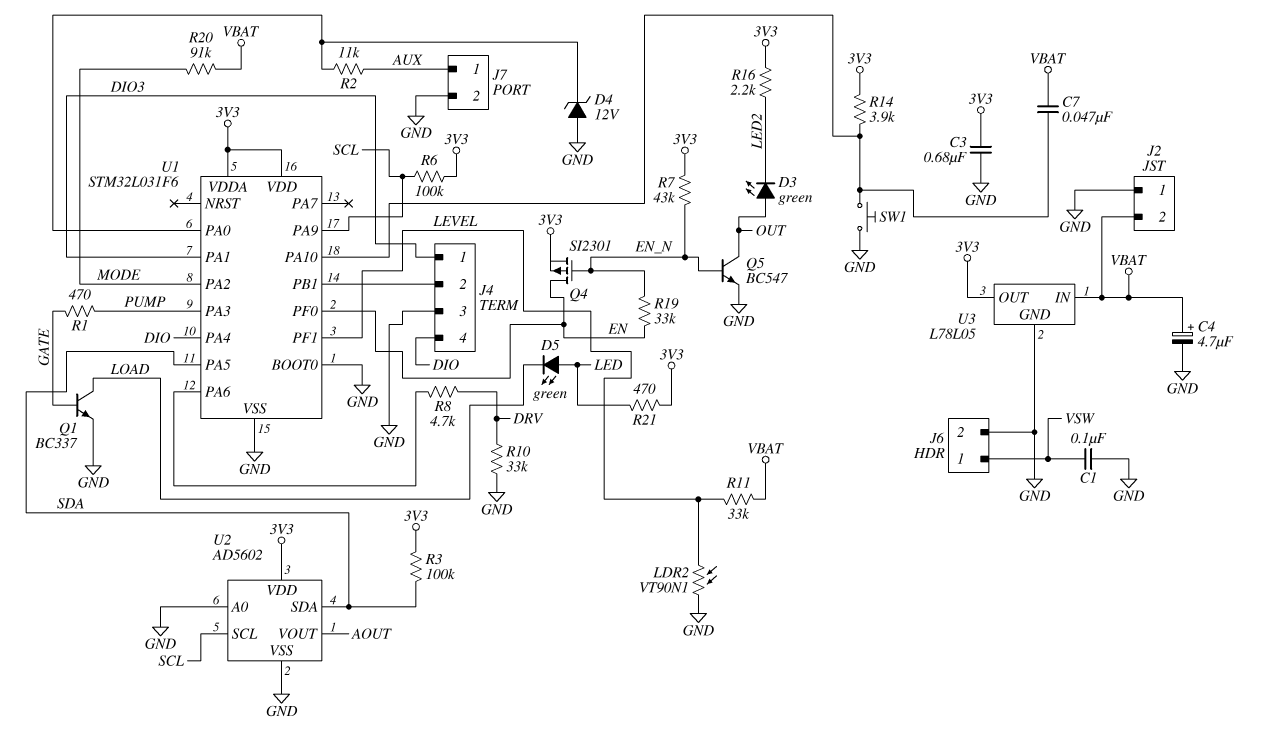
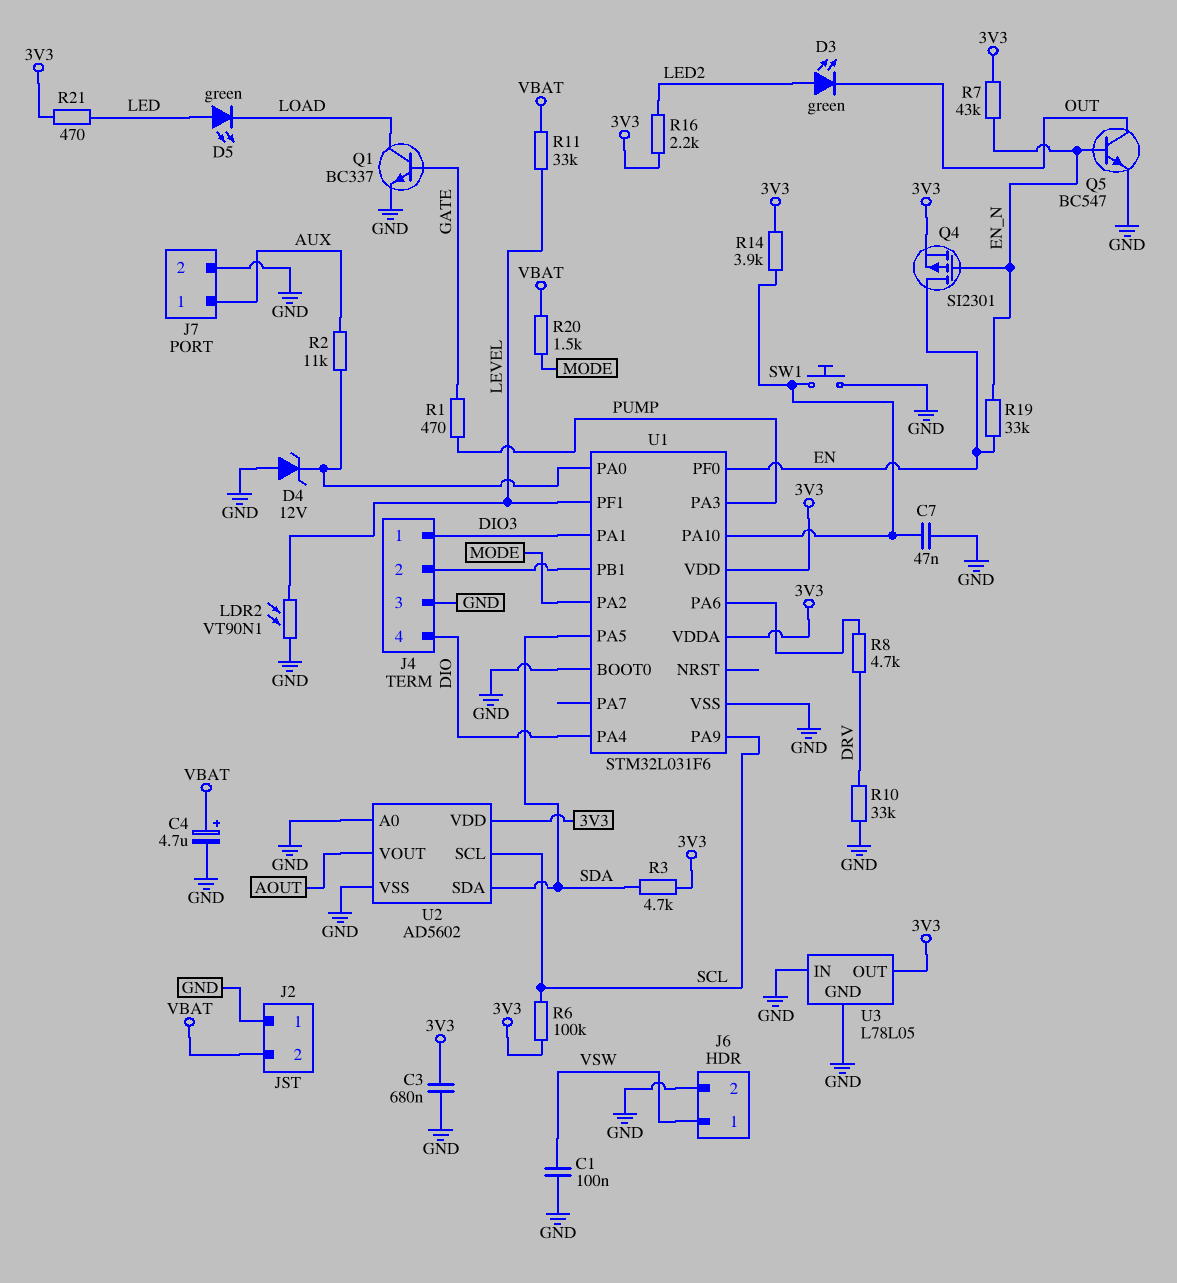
C7: 47nF (U1/PA10, VBAT) -> 47nF (GND, U1/PA10)
D3: LED green (A OUT, K LED2) -> LED green (A LED2, K OUT)
R3: 100k (3V3, SDA) -> 4.7k (3V3, SDA)
R20: 91k (MODE, VBAT) -> 1.5k (MODE, VBAT)
U3 pin IN: VBAT -> GND

